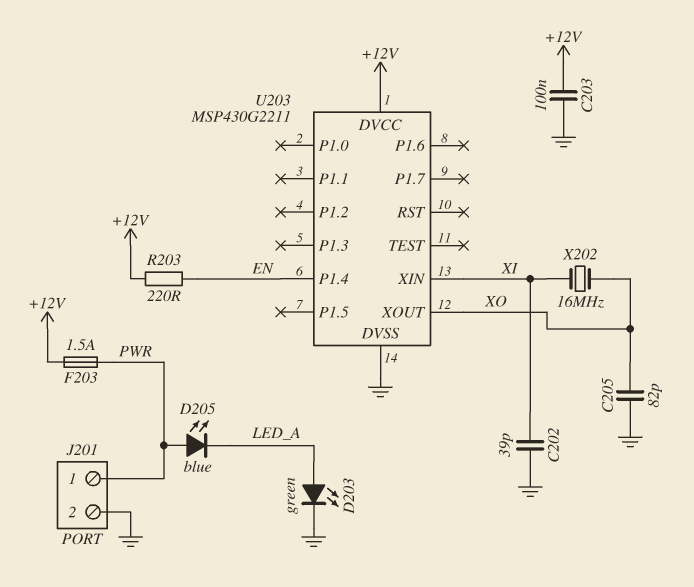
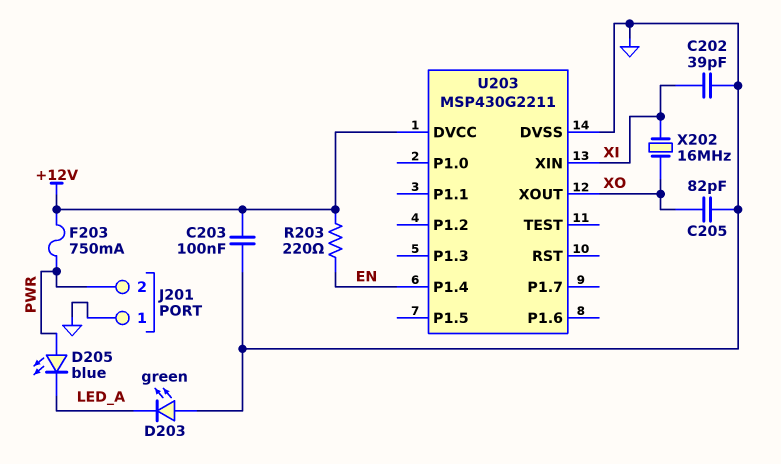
D203: LED green (A LED_A, K GND) -> LED green (A GND, K LED_A)
F203: 1.5A (+12V, PWR) -> 750mA (+12V, PWR)
J201 pin 1: PWR -> GND
J201 pin 2: GND -> PWR

